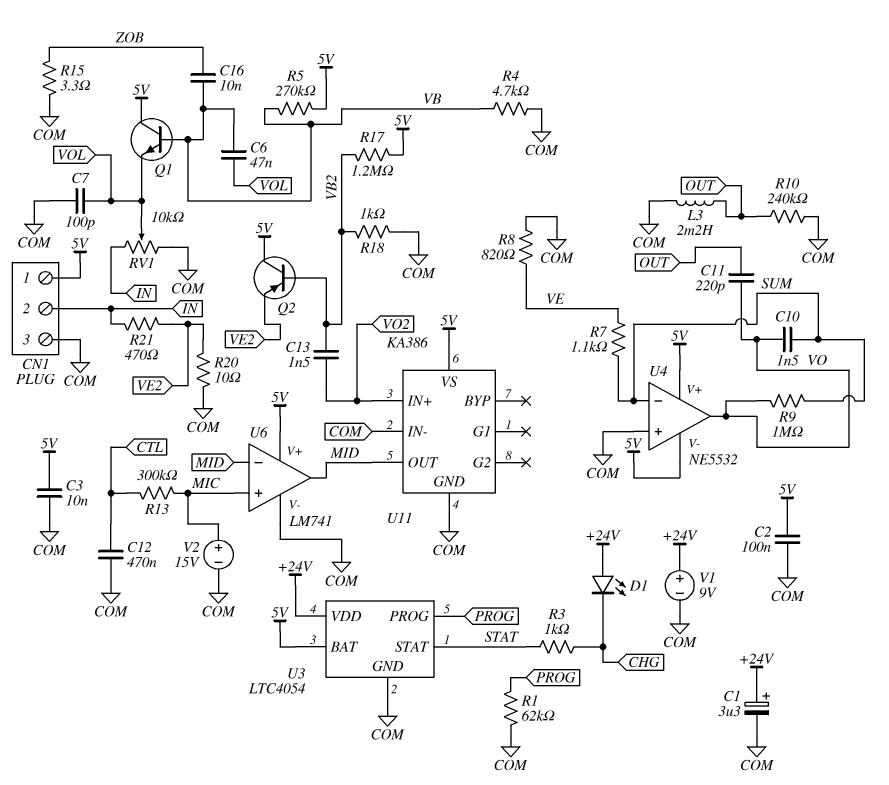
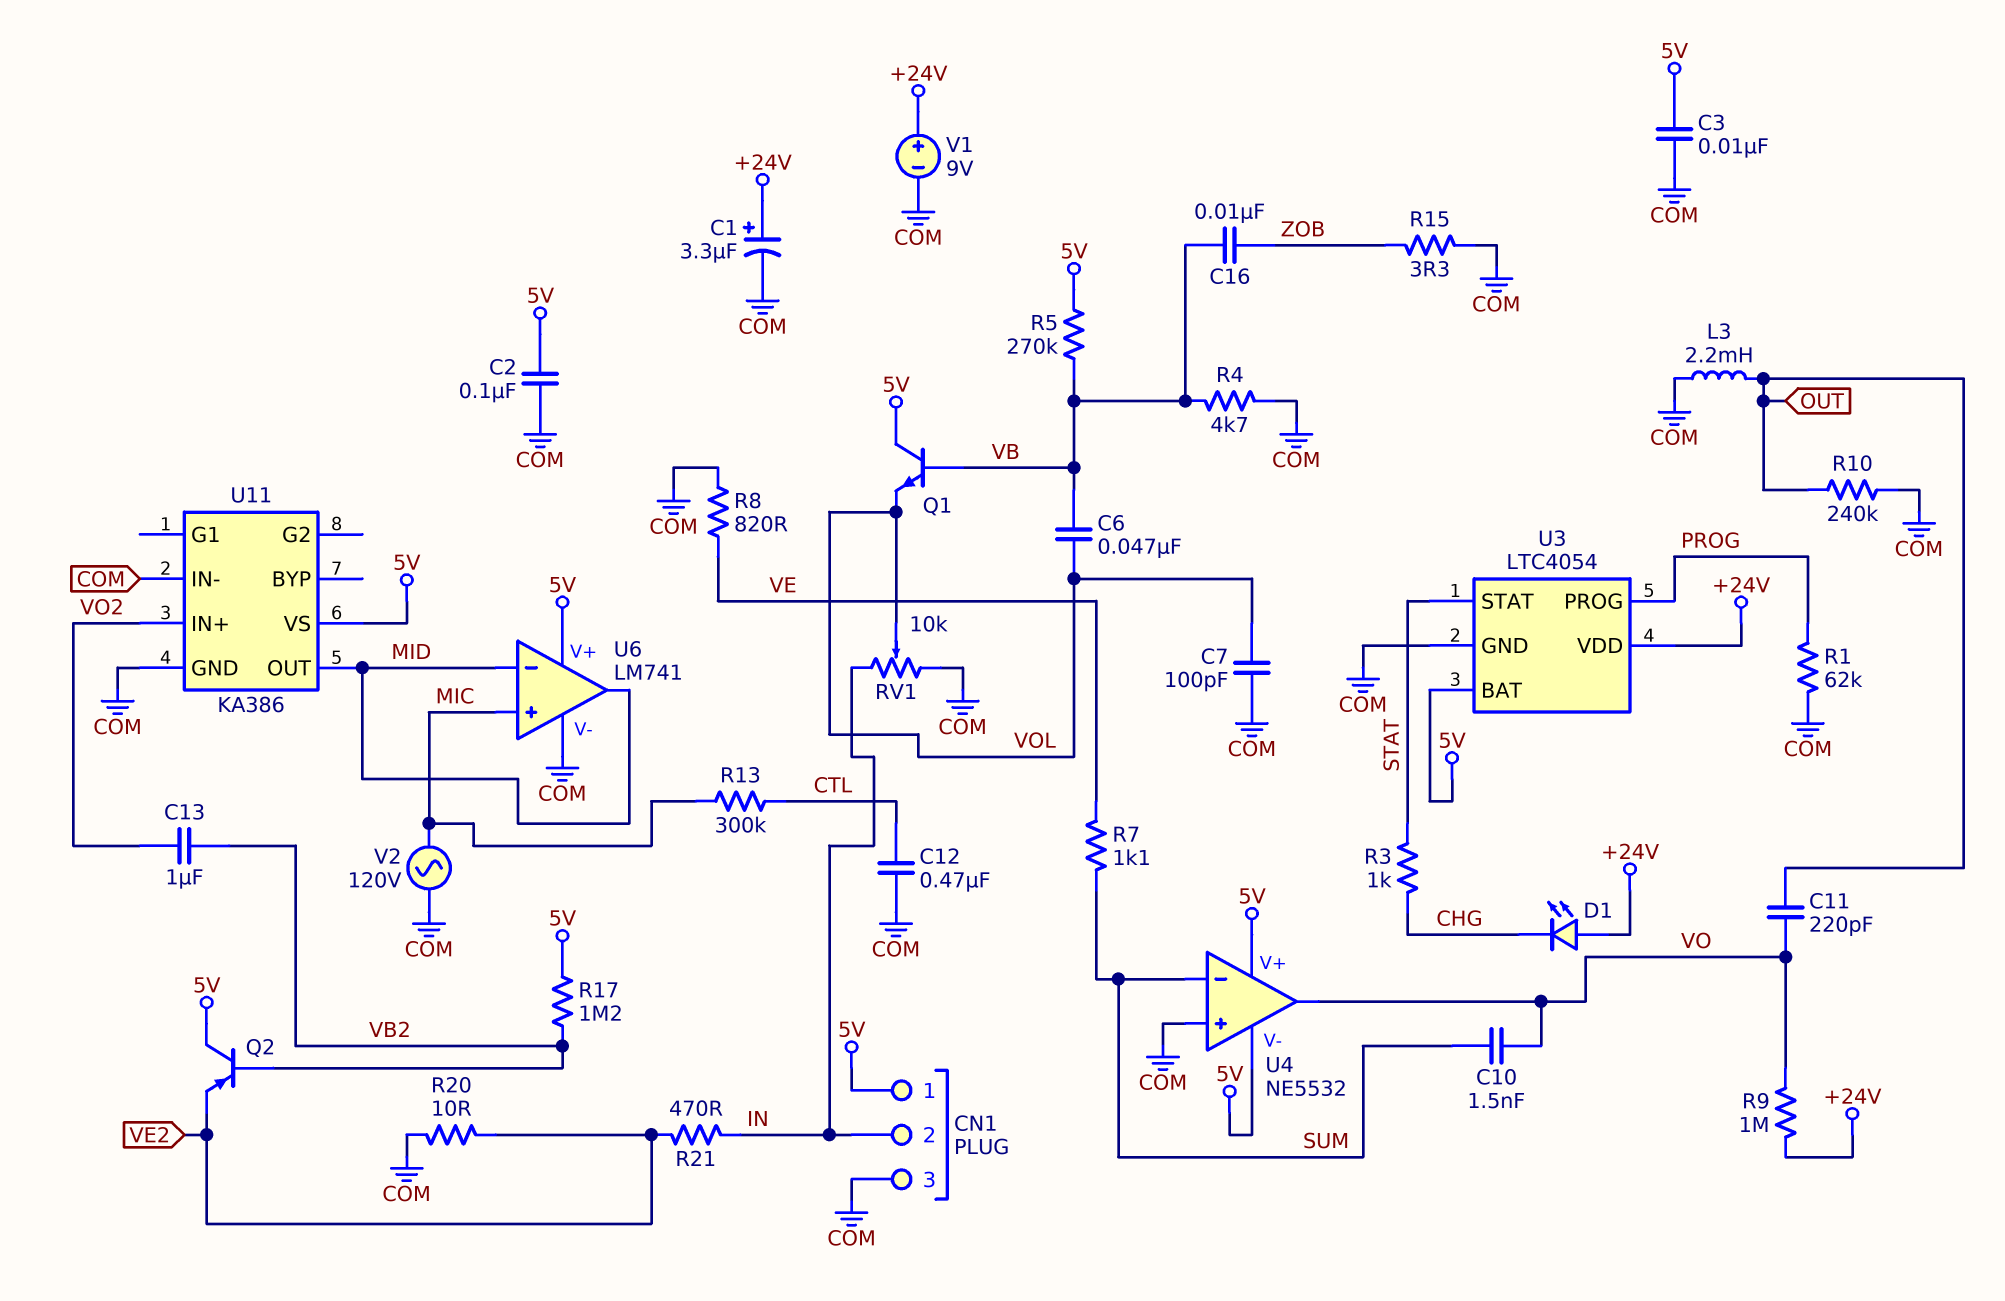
C13: 1.5nF (VB2, VO2) -> 1uF (VB2, VO2)
R9: 1M (SUM, VO) -> 1M (+24V, VO)
R18: 1k (COM, VB2) -> none
V2: 15V (plus MIC, minus COM) -> AC 120V (COM, MIC)

